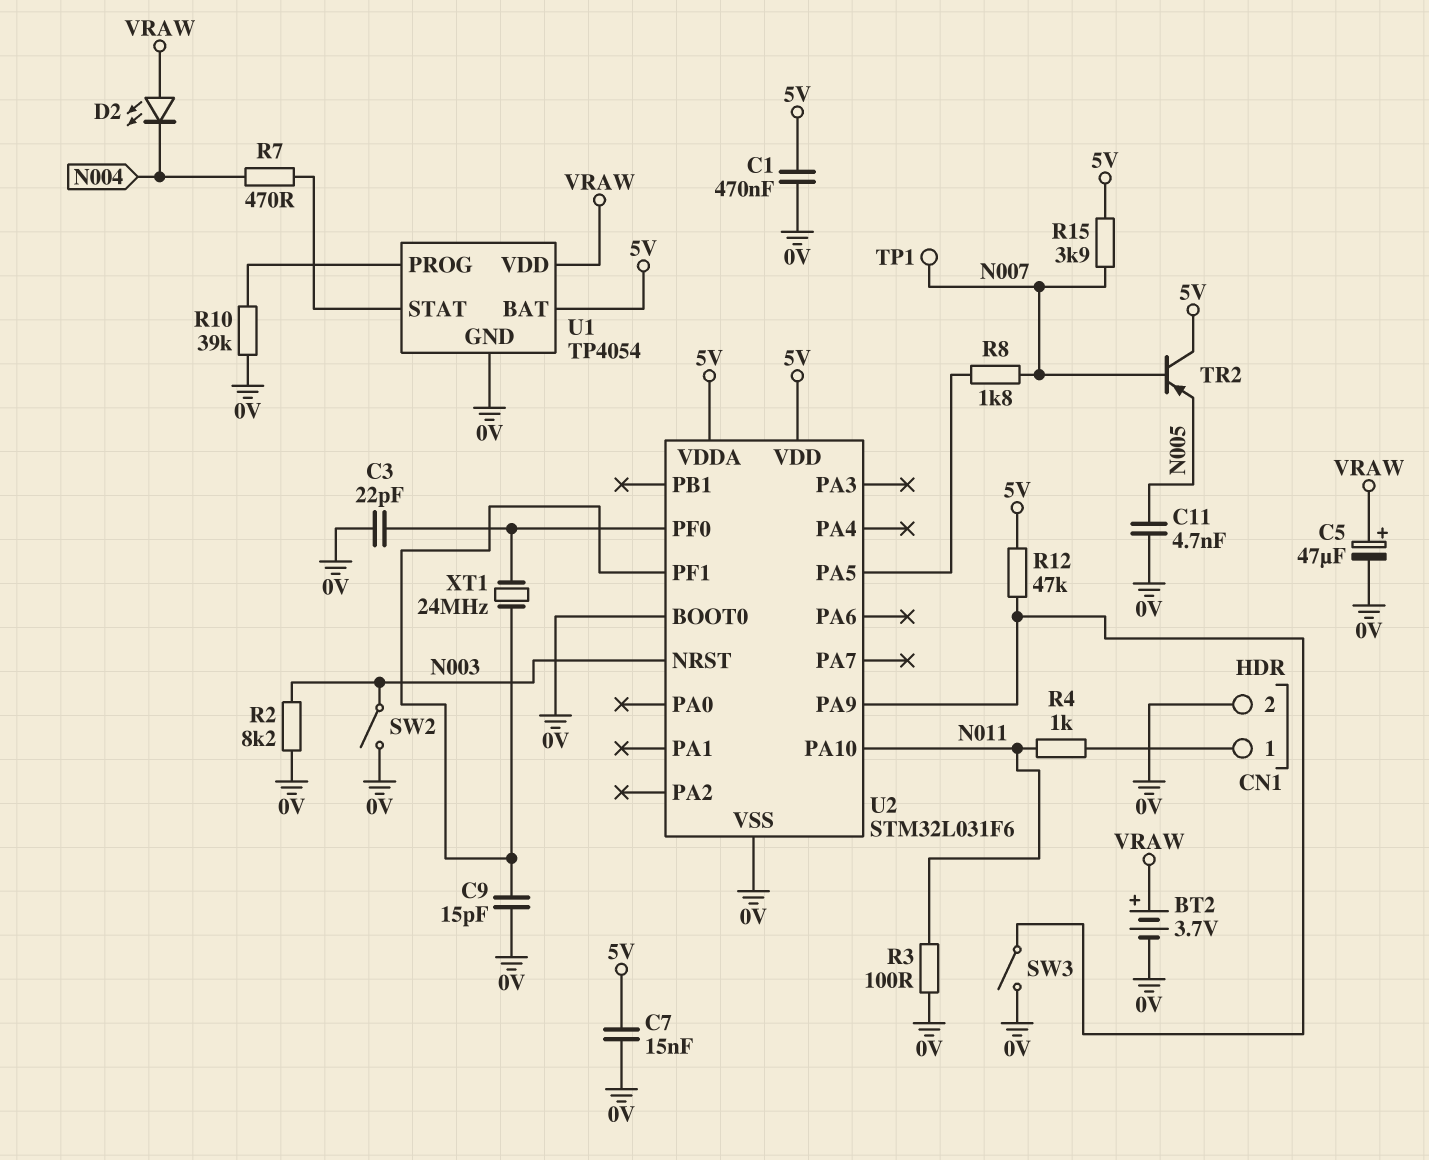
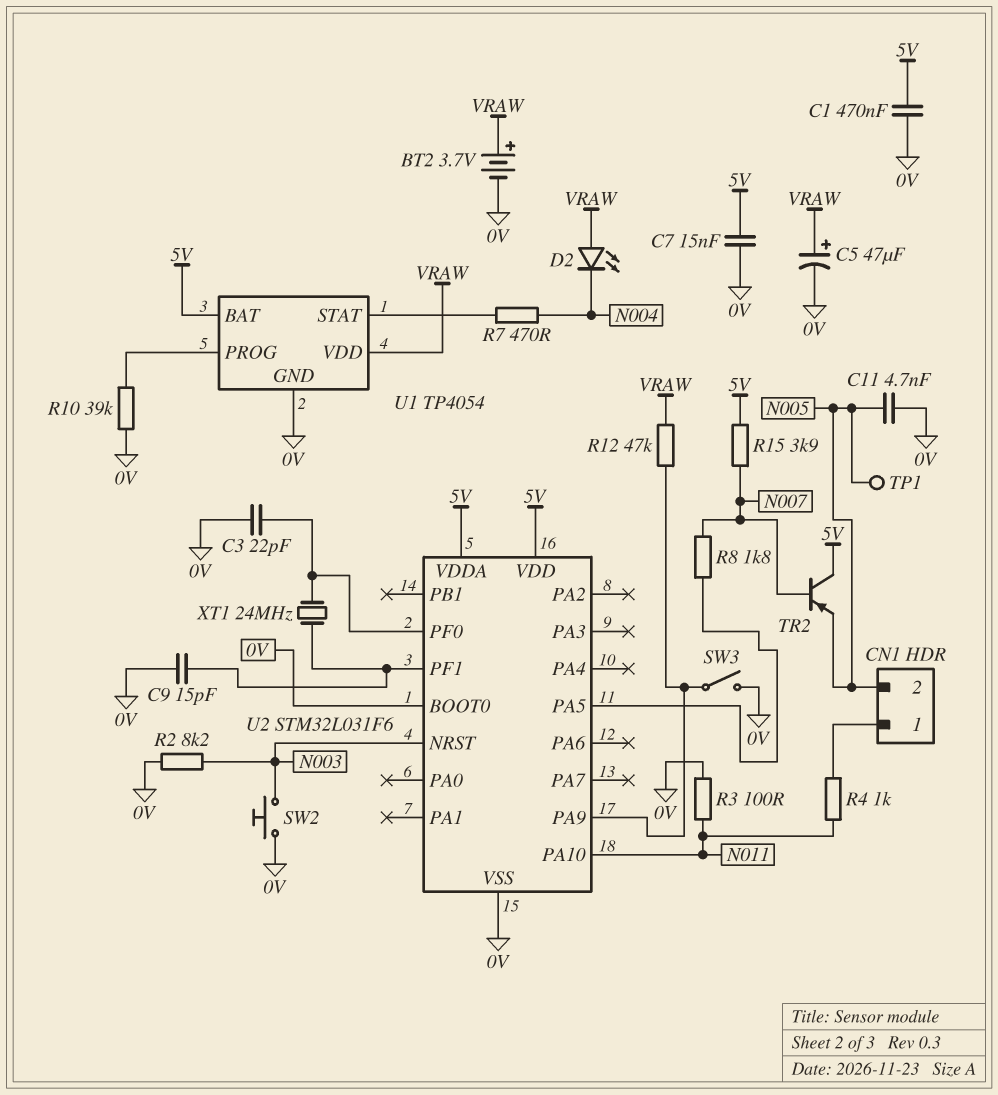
CN1 pin 2: 0V -> N005
R12: 47k (5V, U2/PA9) -> 47k (U2/PA9, VRAW)
SW2: switch (0V, N003) -> button (0V, N003)
TP1: test point (N007) -> test point (N005)

